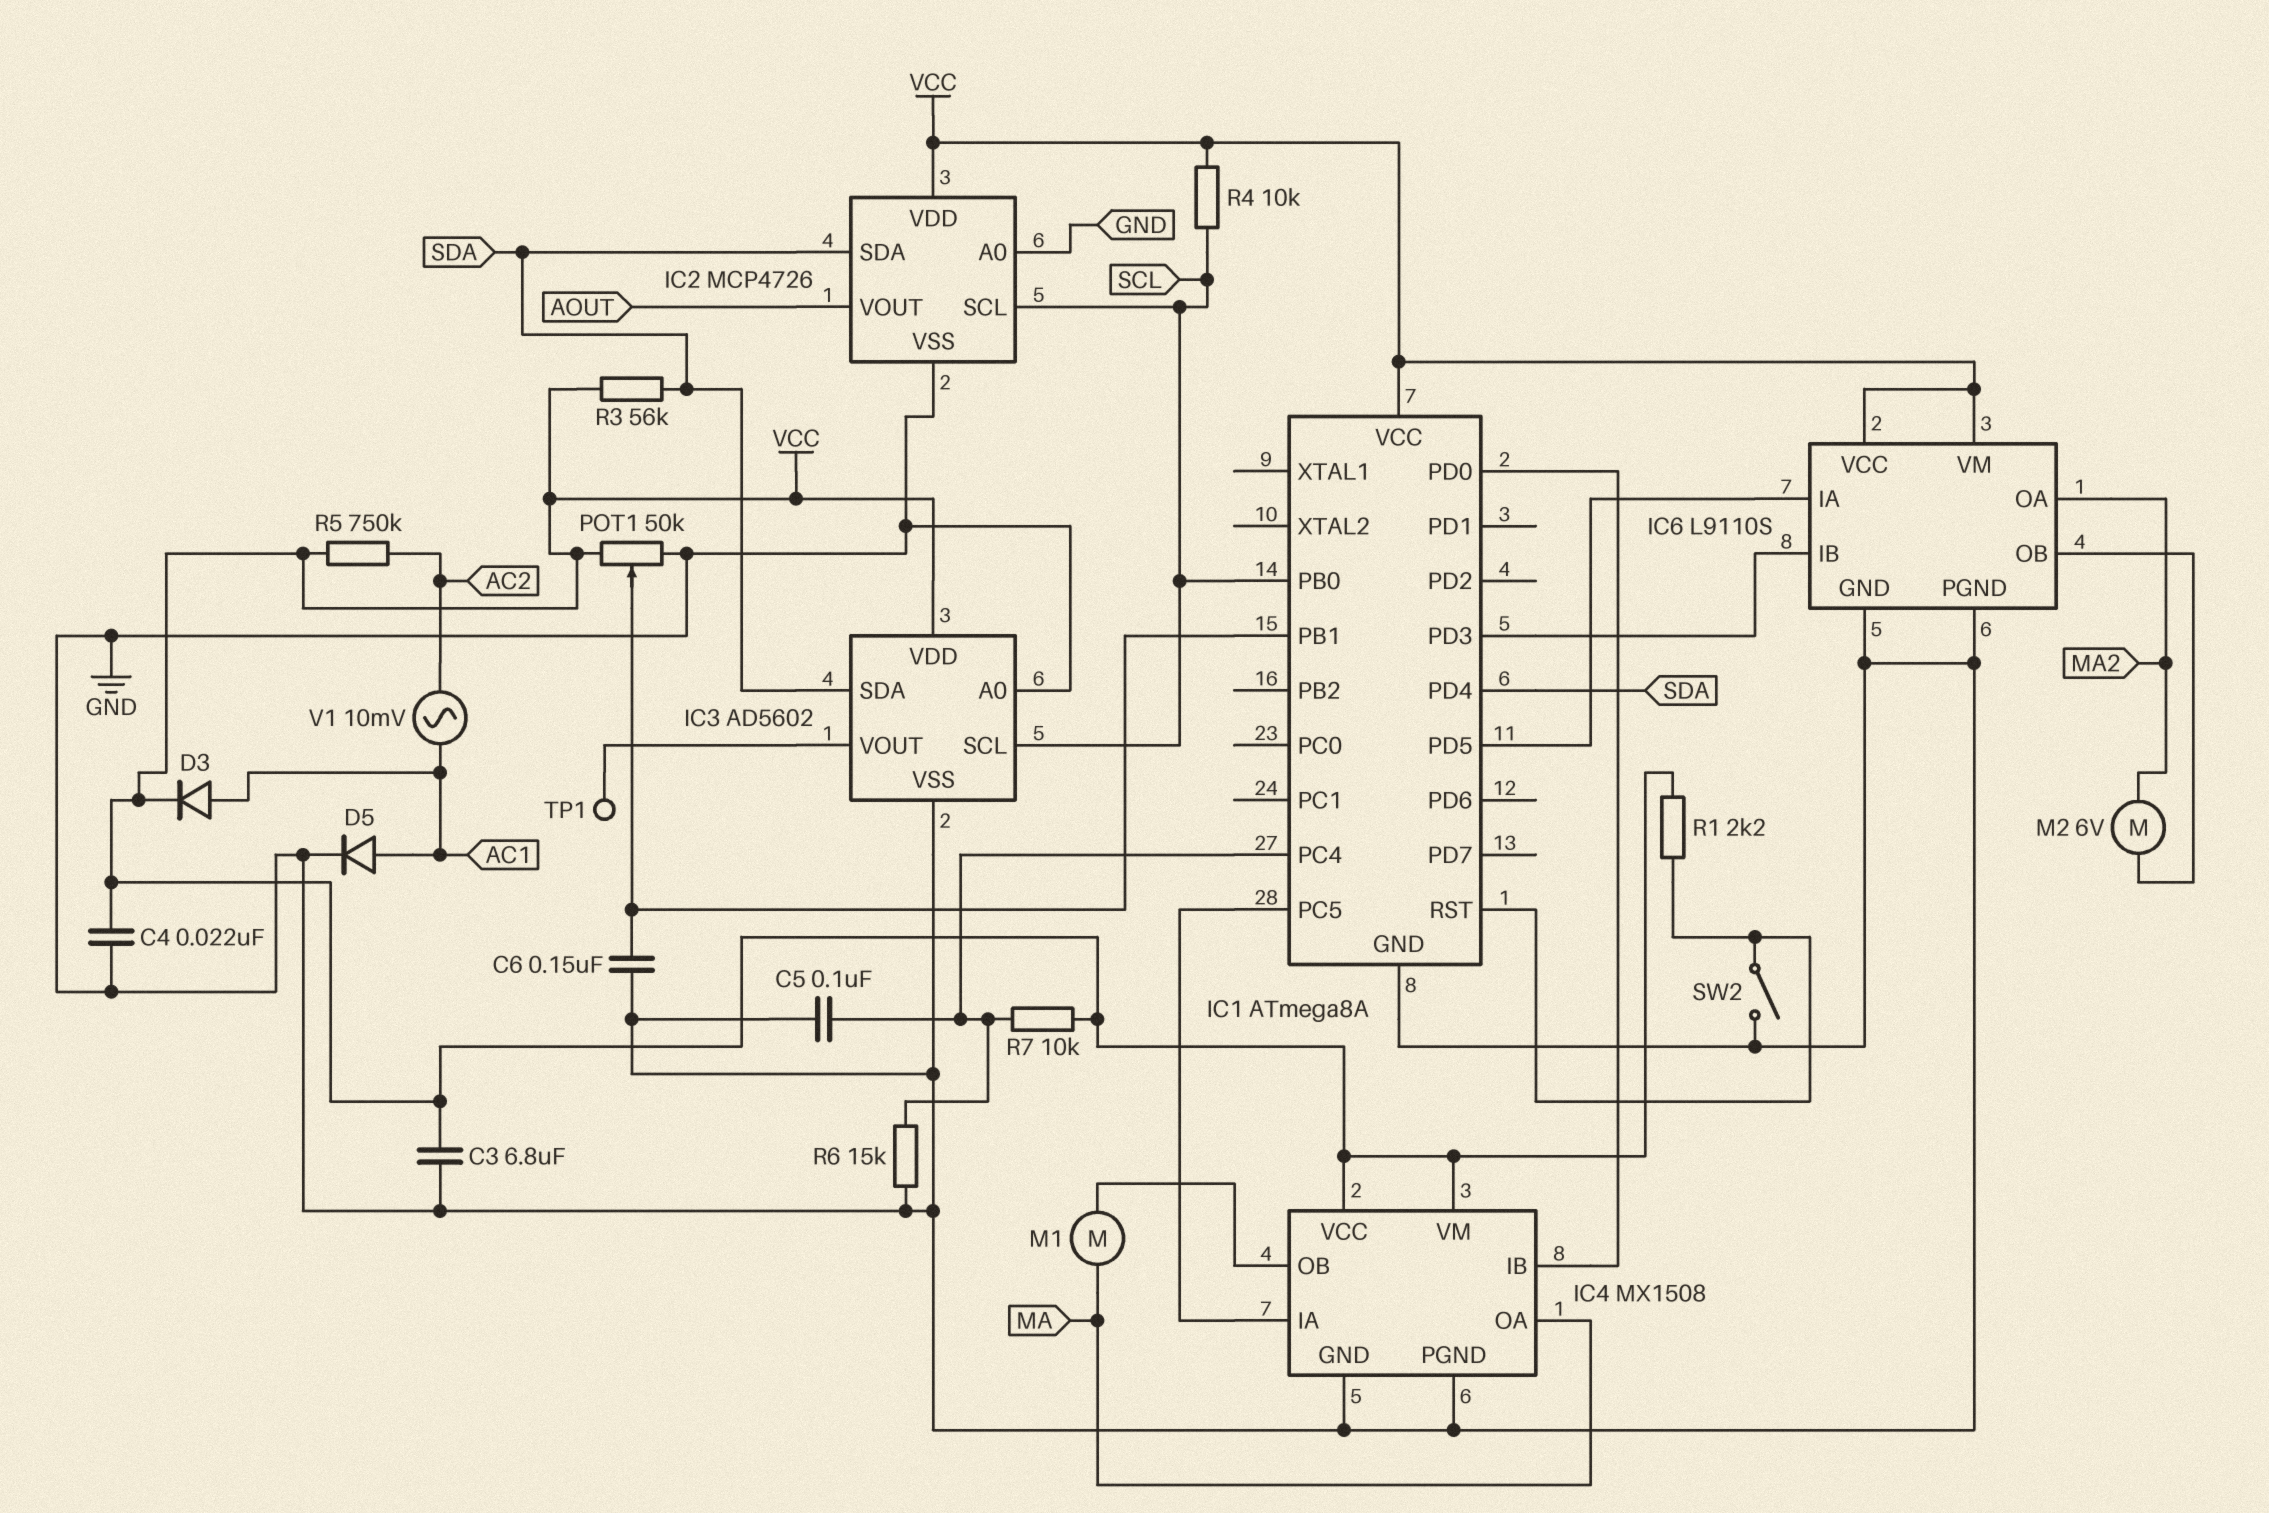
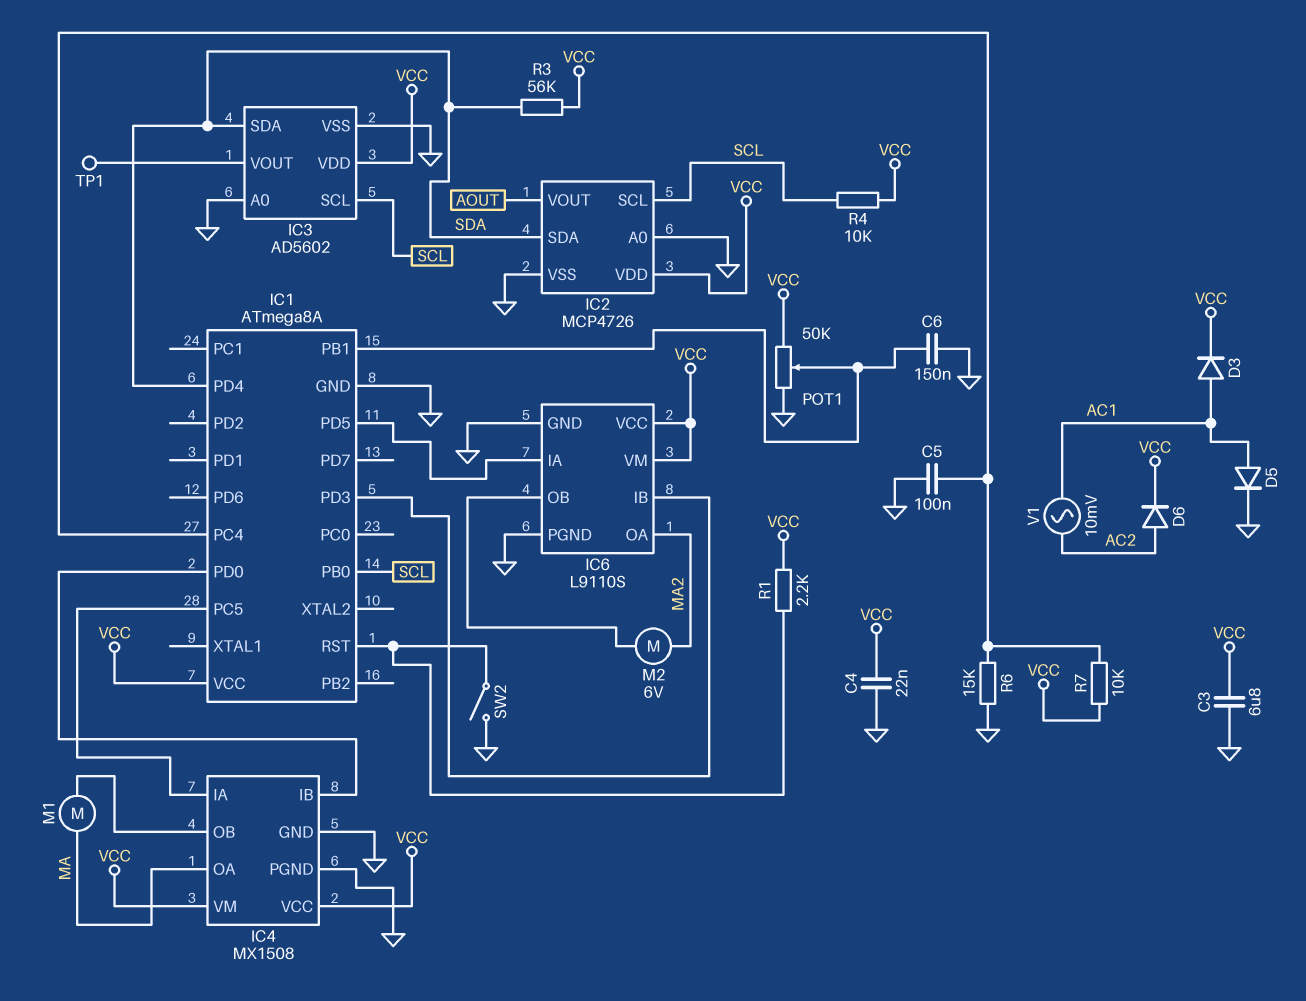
D6: none -> diode (A AC2, K VCC)
R5: 750k (AC2, VCC) -> none

